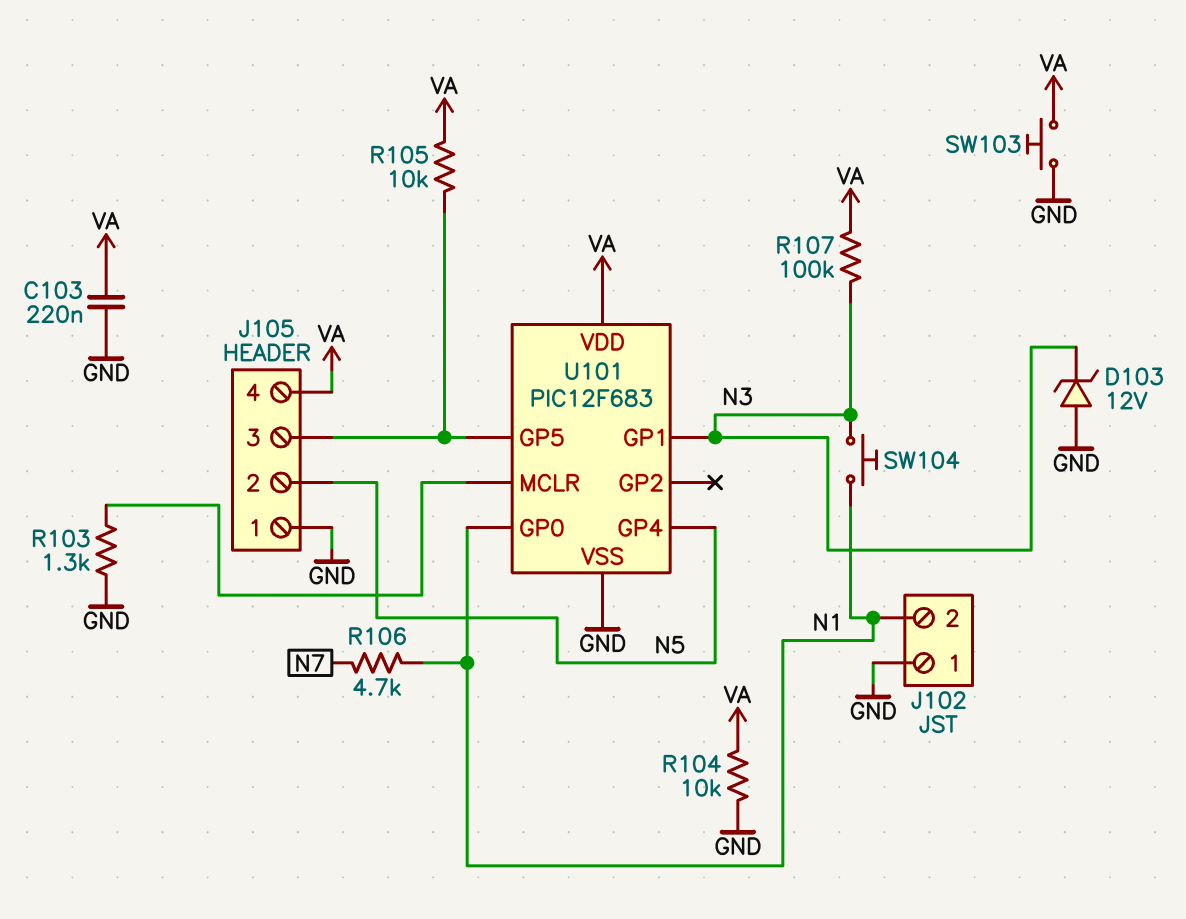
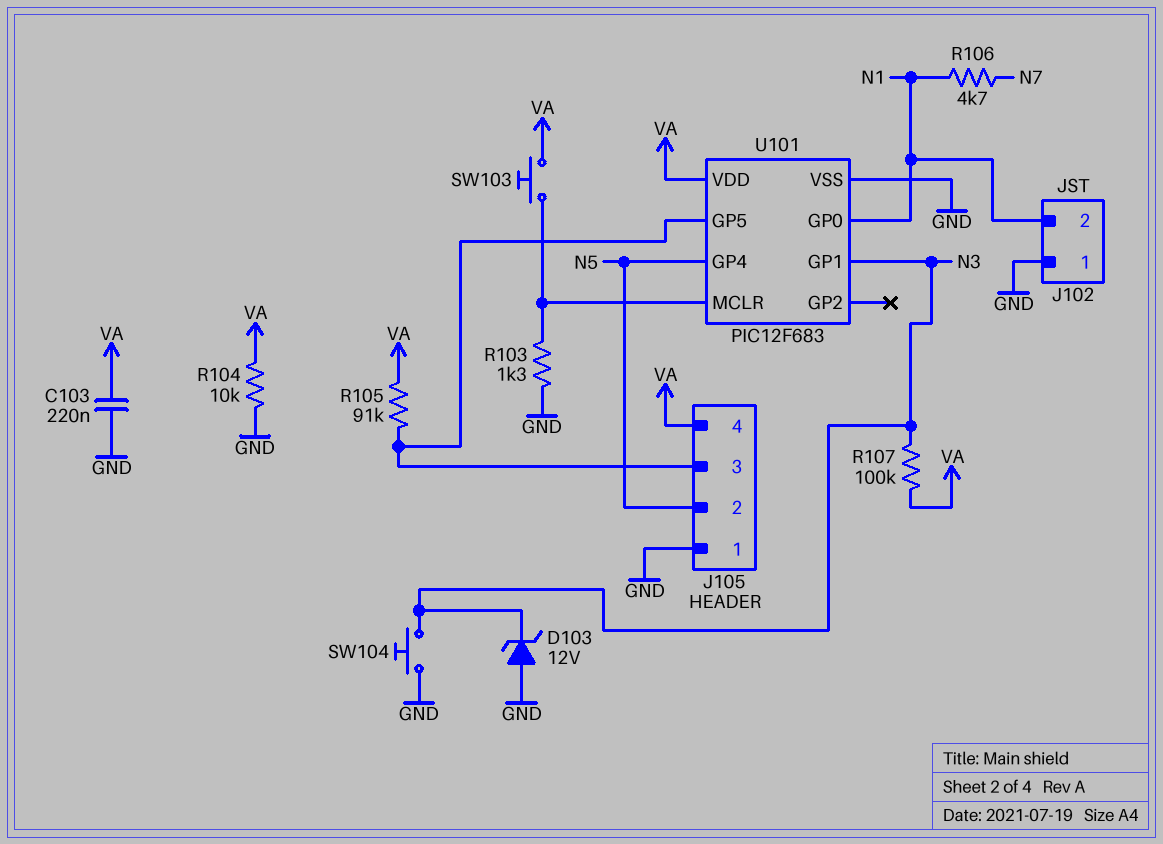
R105: 10k (J105/3, VA) -> 91k (J105/3, VA)
SW103: button (GND, VA) -> button (U101/MCLR, VA)
SW104: button (N1, N3) -> button (GND, N3)

